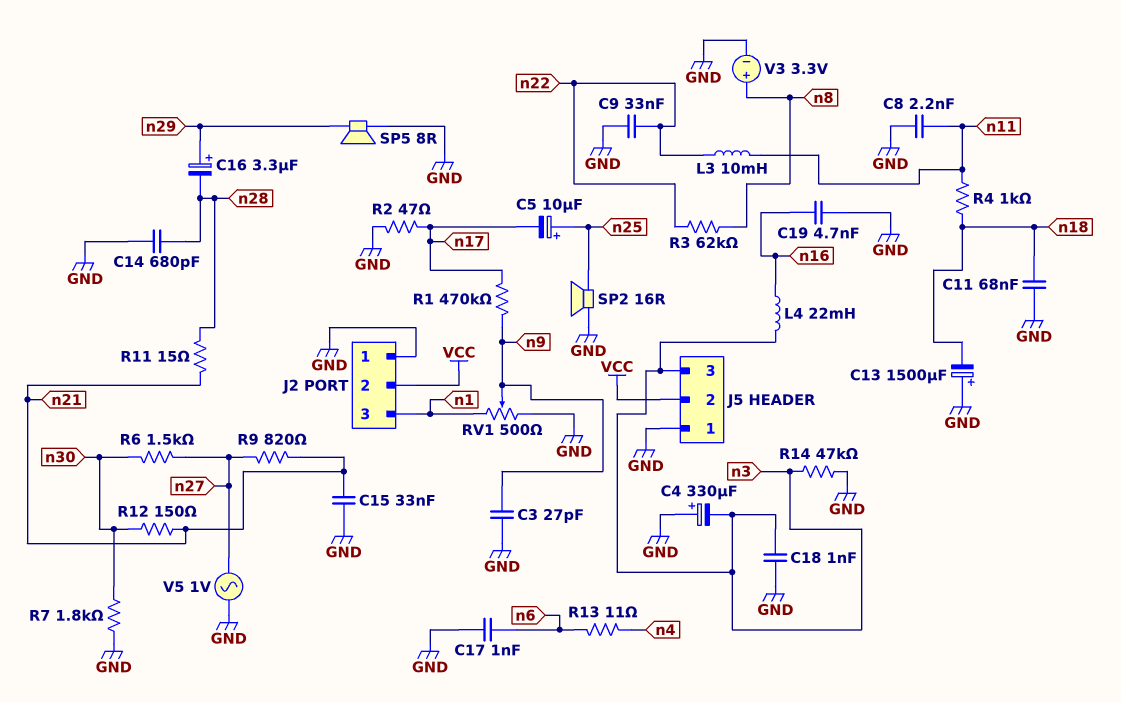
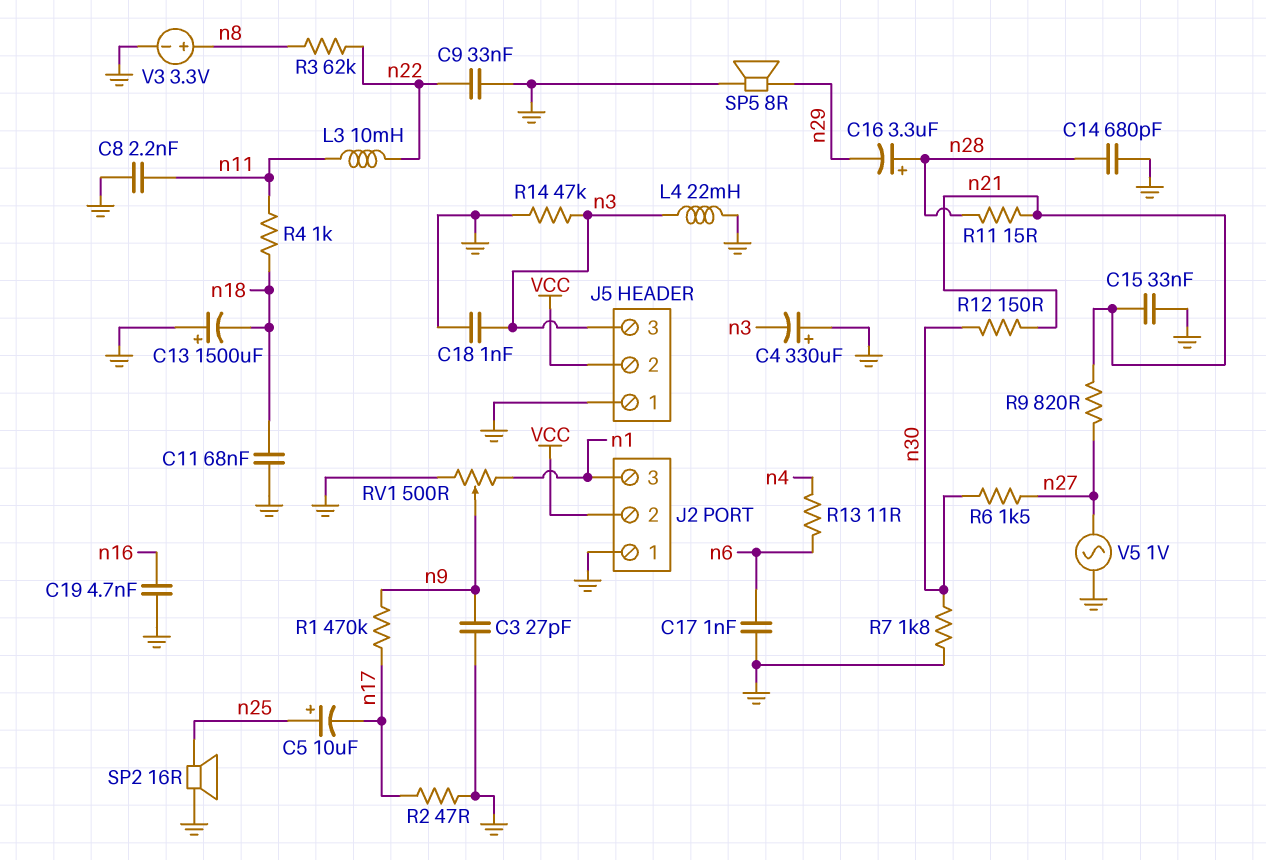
C16: 3.3uF (plus n29, minus n28) -> 3.3uF (plus n28, minus n29)
L4: 22mH (n3, n16) -> 22mH (GND, n3)

